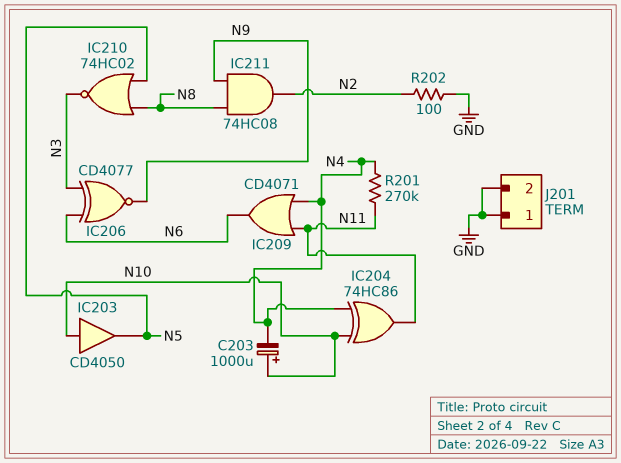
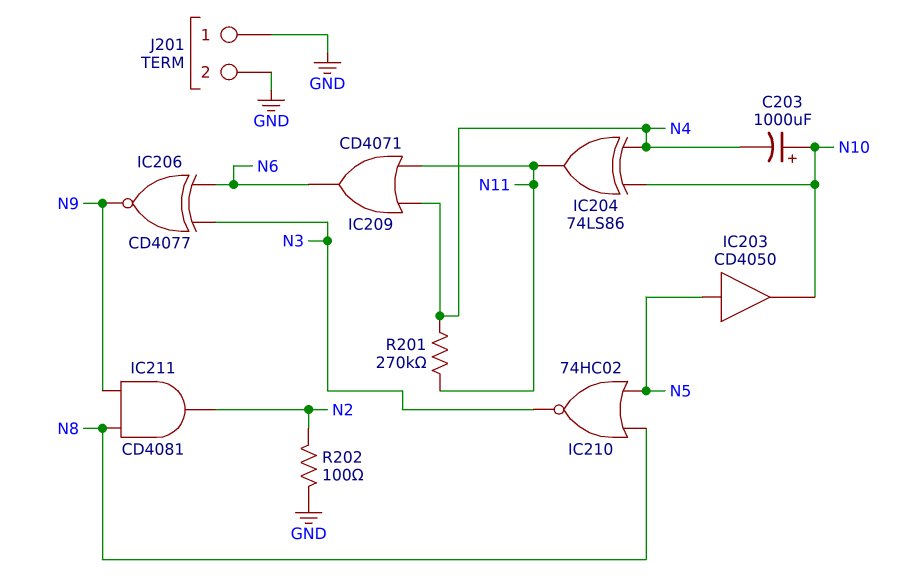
IC203: buffer CD4050 (in N10, out N5) -> buffer CD4050 (in N5, out N10)
IC204: XOR 74HC86 (in N4, in N10, out N11) -> XOR 74LS86 (in N4, in N10, out N11)
IC211: AND 74HC08 (in N8, in N9, out N2) -> AND CD4081 (in N8, in N9, out N2)

